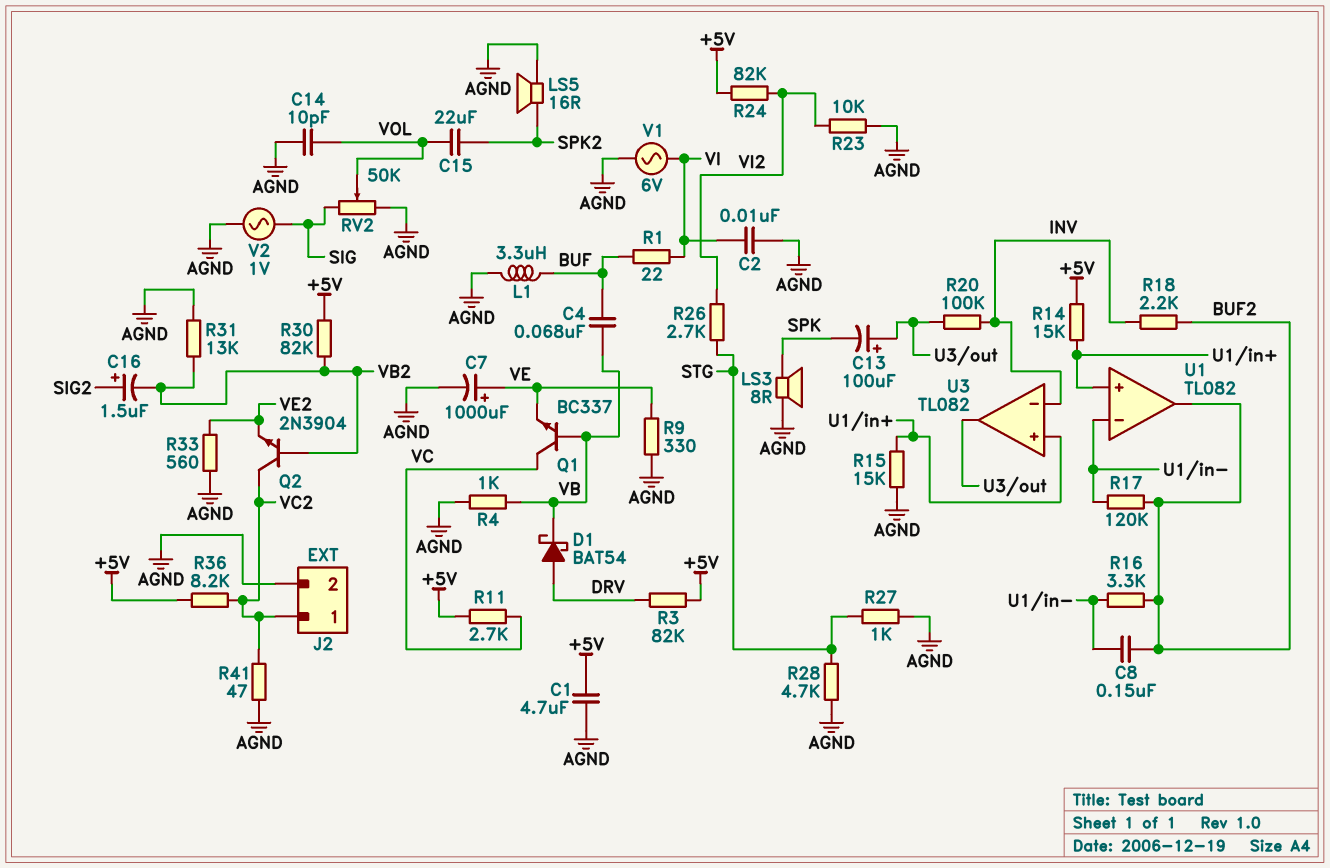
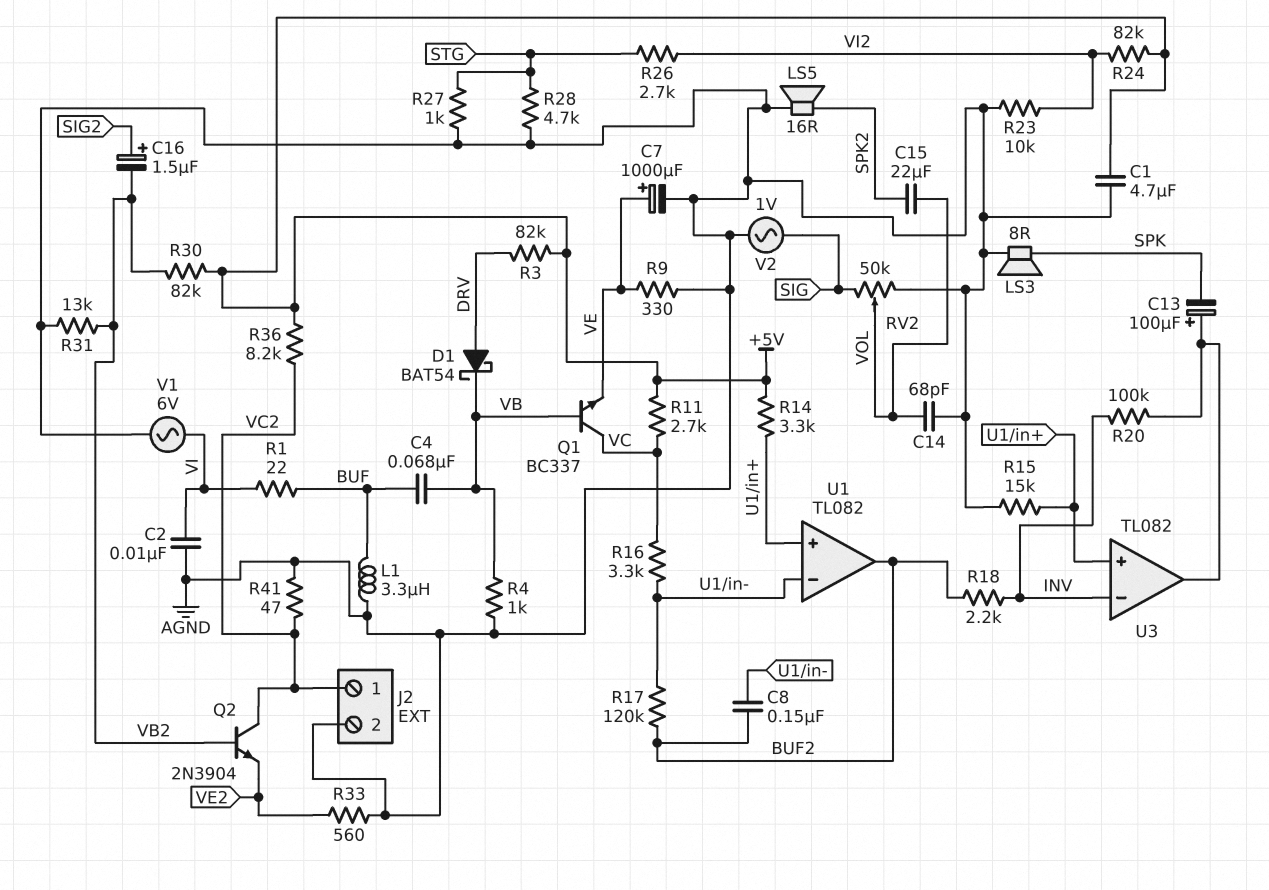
C14: 10pF (AGND, VOL) -> 68pF (AGND, VOL)
R14: 15k (+5V, U1/in+) -> 3.3k (+5V, U1/in+)
R16: 3.3k (BUF2, U1/in-) -> 3.3k (U1/in-, VC)

